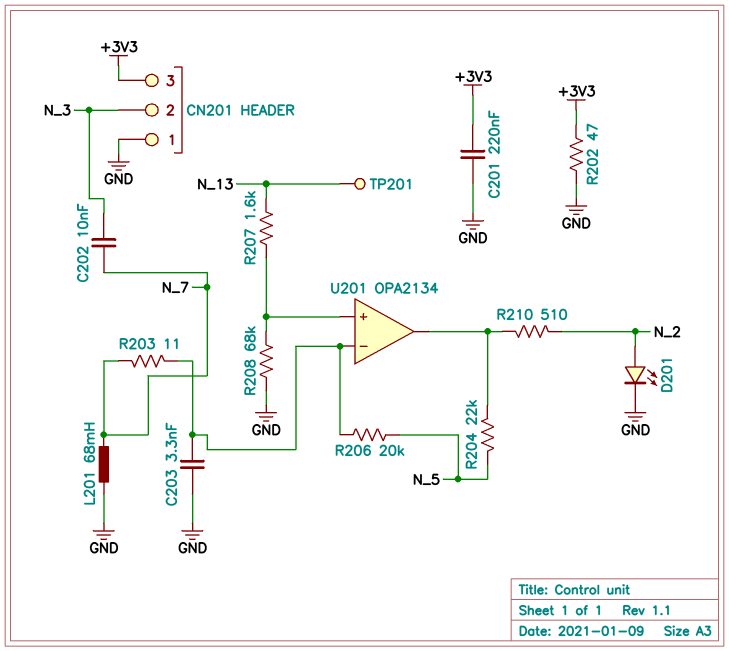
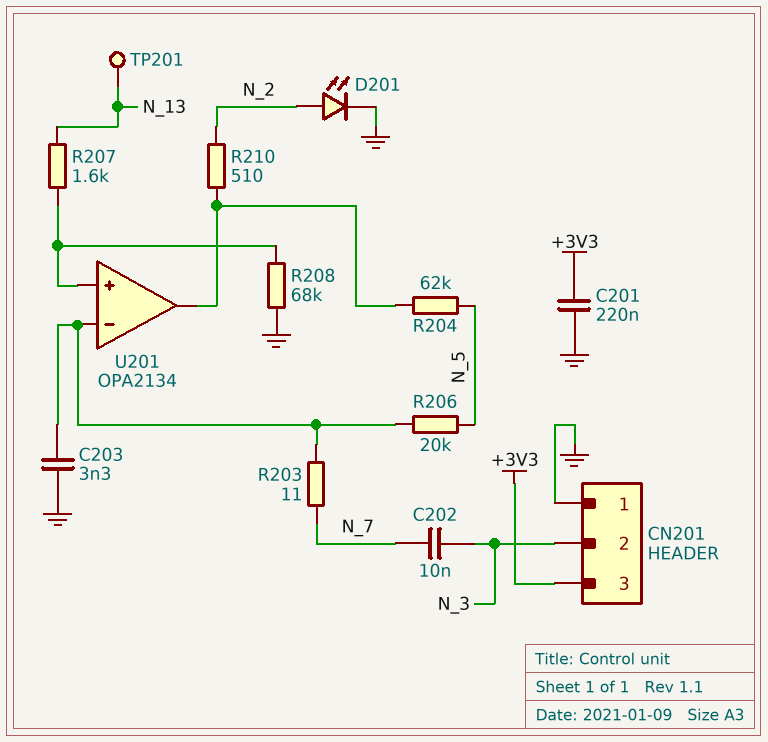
L201: 68mH (GND, N_7) -> none
R202: 47 (+3V3, GND) -> none
R204: 22k (N_5, U201/out) -> 62k (N_5, U201/out)

